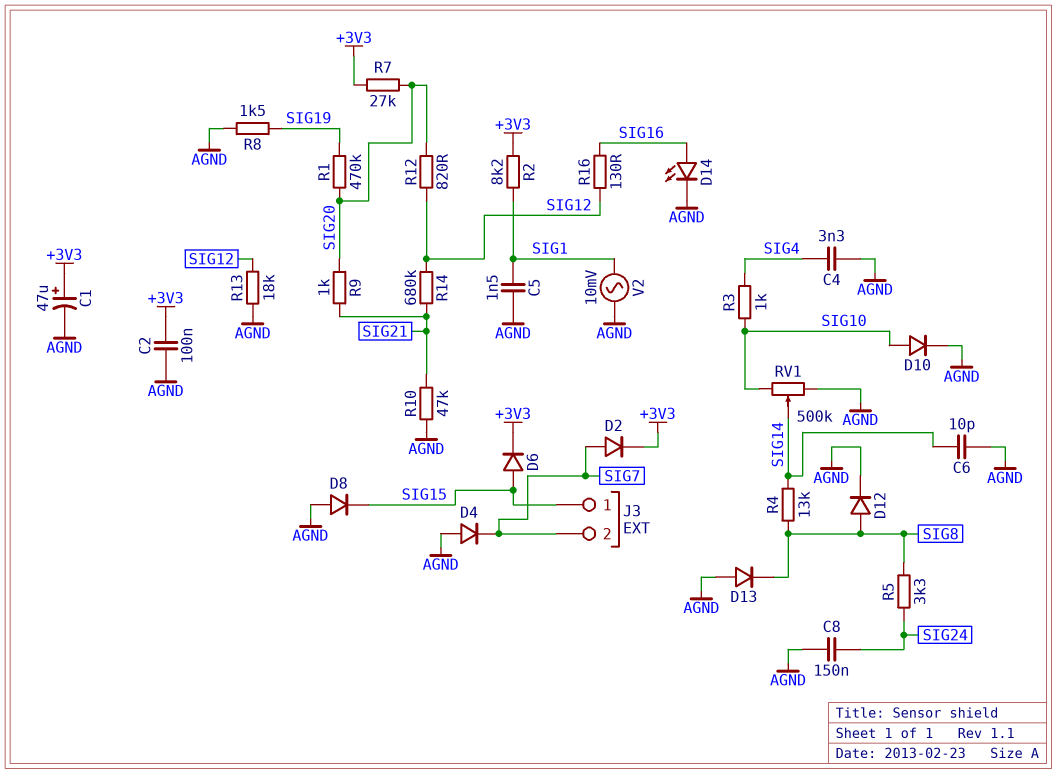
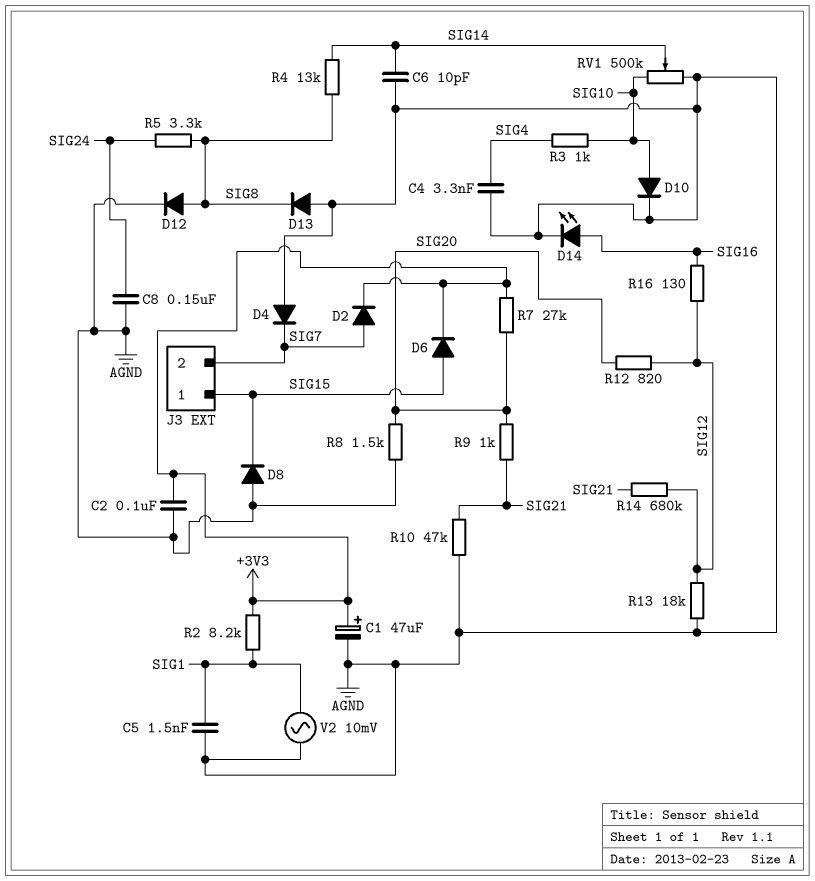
R1: 470k (SIG19, SIG20) -> none
R8: 1.5k (AGND, SIG19) -> 1.5k (AGND, SIG20)

